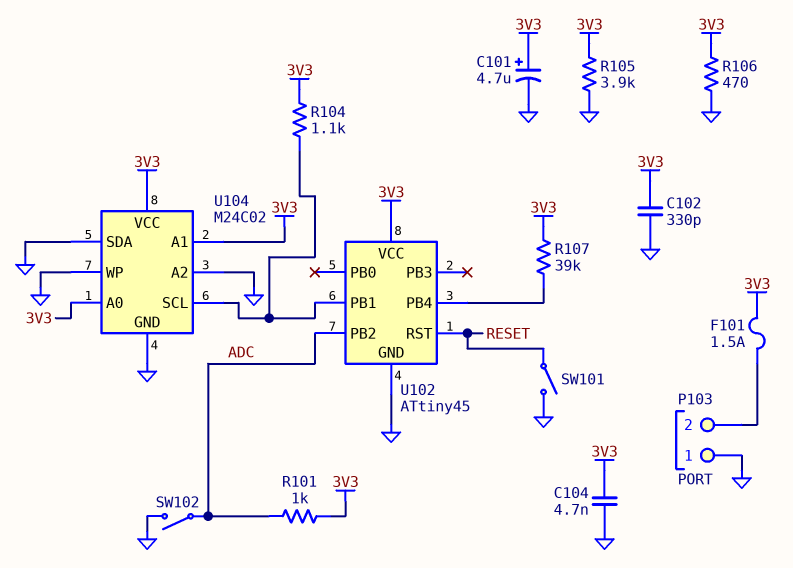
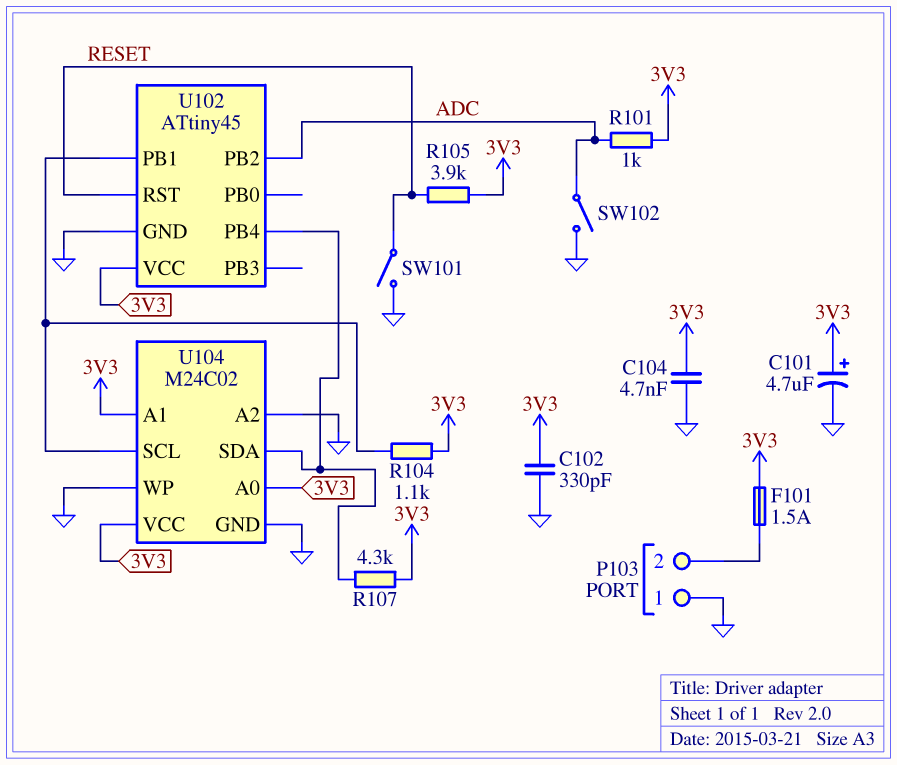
R105: 3.9k (3V3, GND) -> 3.9k (3V3, RESET)
R106: 470 (3V3, GND) -> none
R107: 39k (3V3, U102/PB4) -> 4.3k (3V3, U102/PB4)
U104 pin SDA: GND -> U102/PB4

